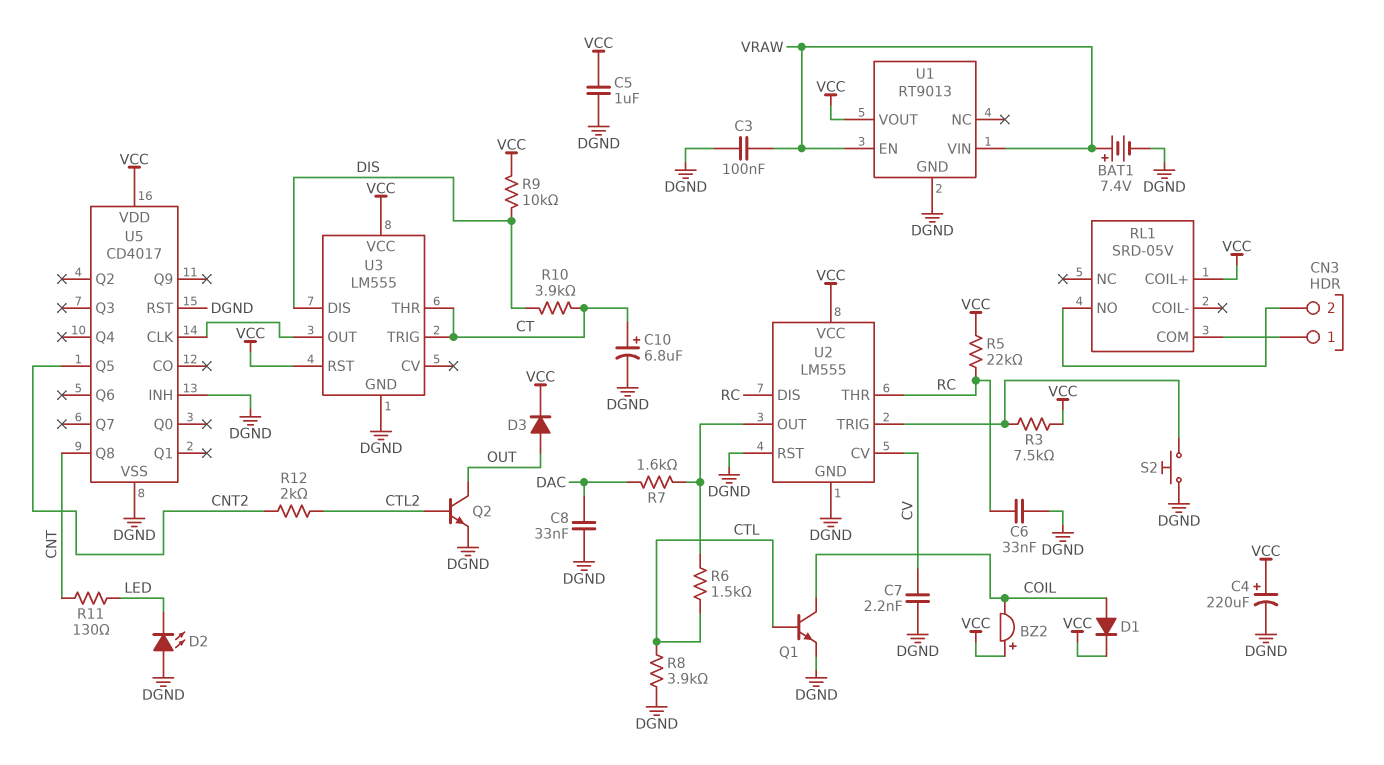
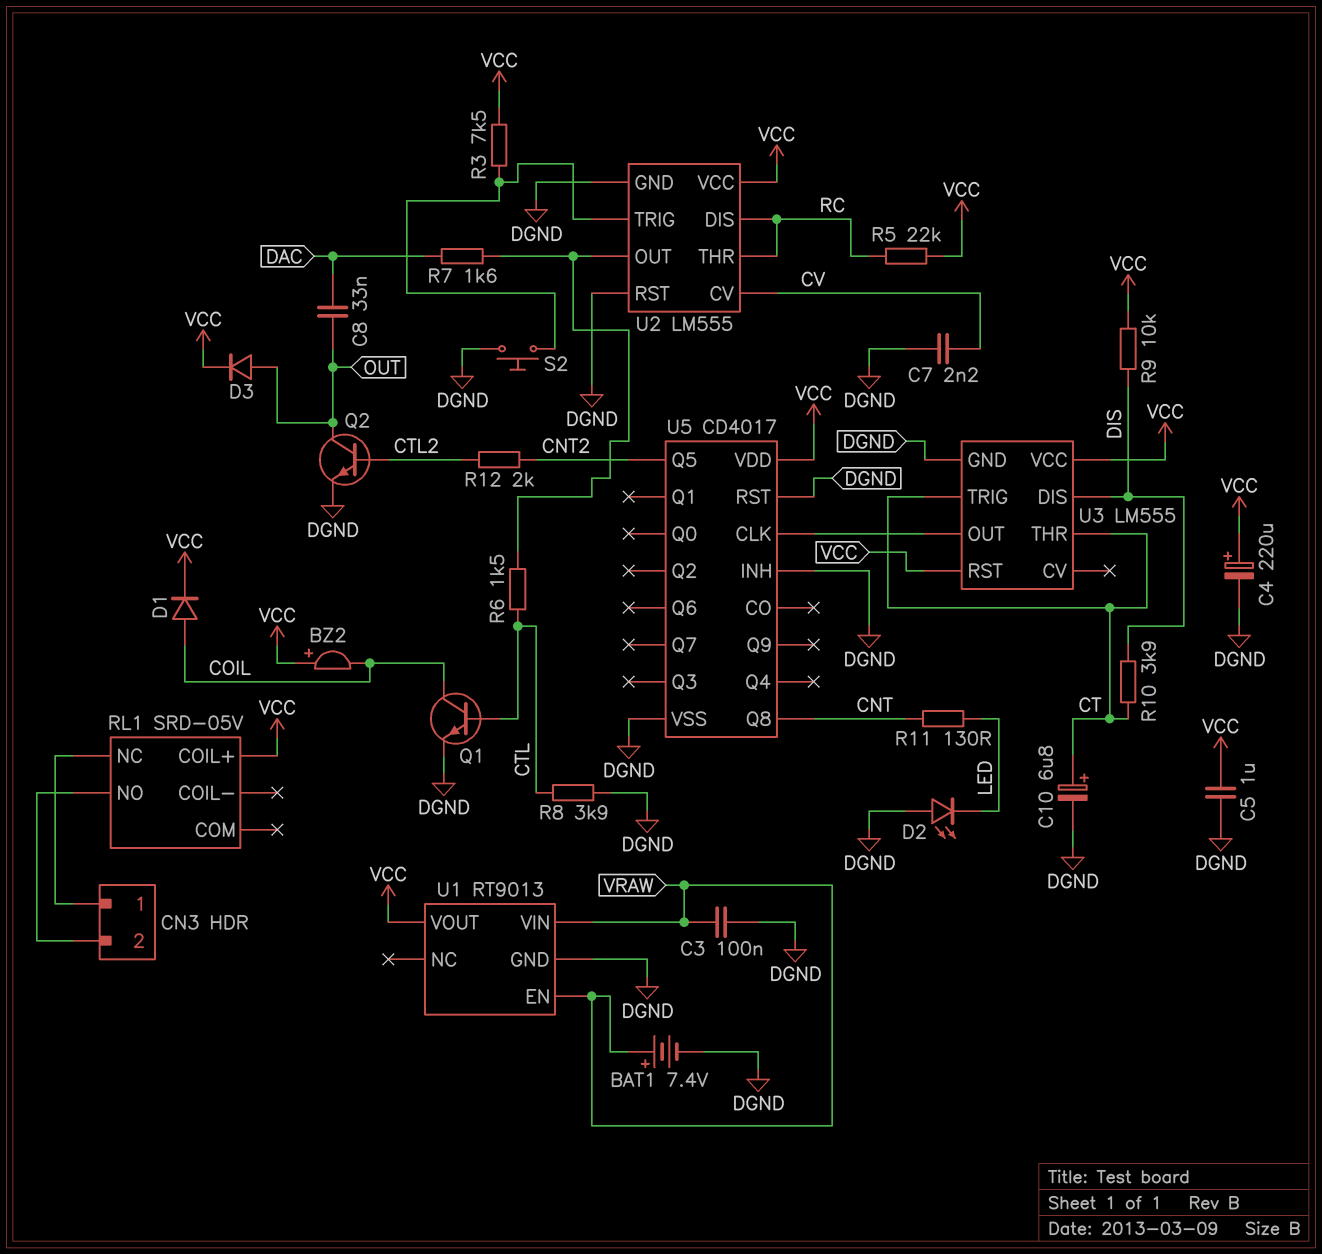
C6: 33nF (DGND, RC) -> none
C8: 33nF (DAC, DGND) -> 33nF (DAC, OUT)
RL1 pin COM: CN3/1 -> none
RL1 pin NC: none -> CN3/1

